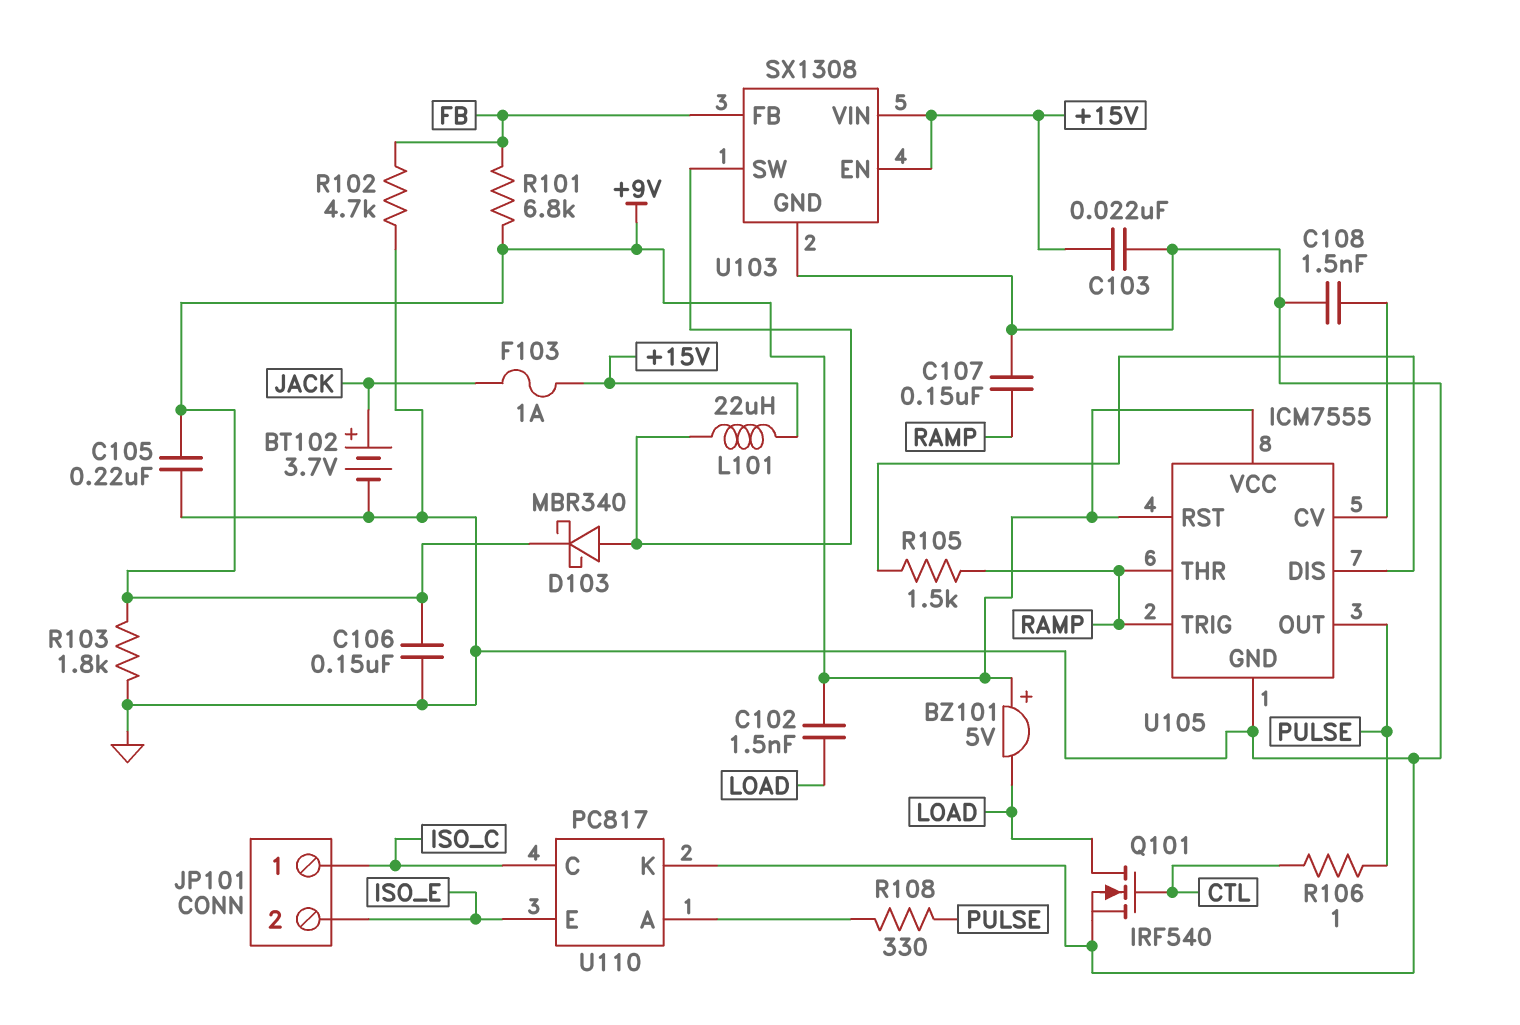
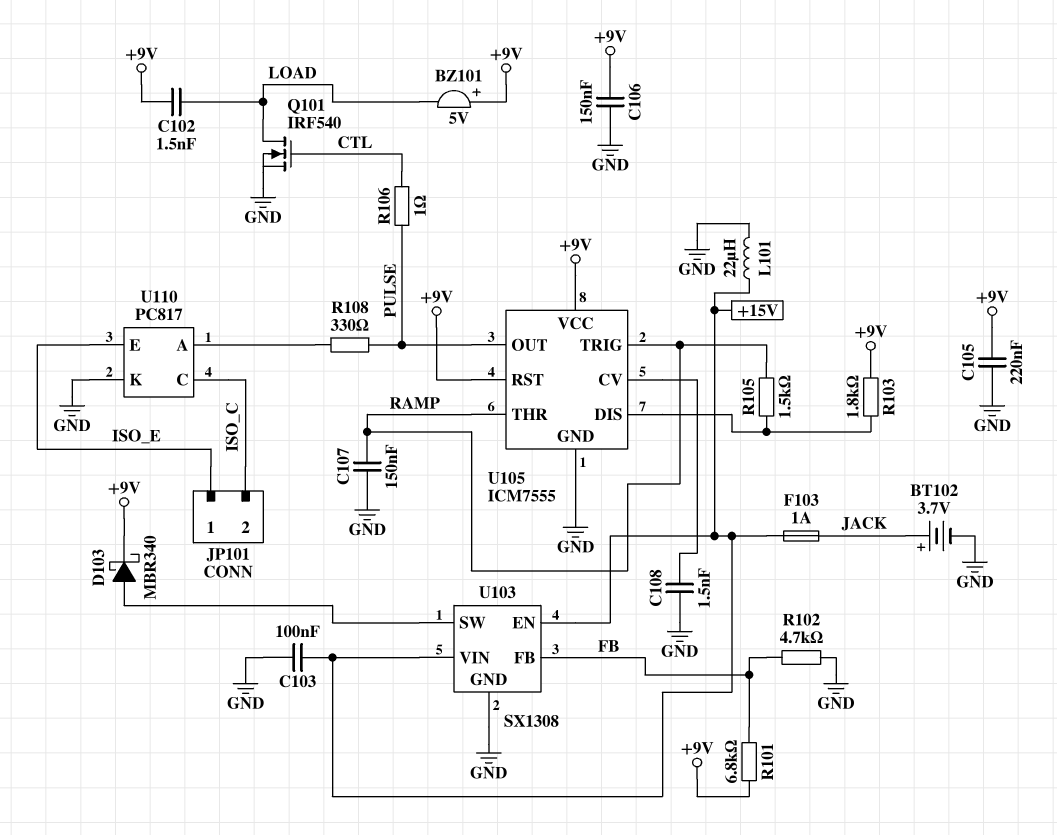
C103: 22nF (+15V, GND) -> 100nF (+15V, GND)
JP101 pin 1: ISO_C -> ISO_E
JP101 pin 2: ISO_E -> ISO_C
L101: 22uH (+15V, U103/SW) -> 22uH (+15V, GND)
R103: 1.8k (+9V, GND) -> 1.8k (+9V, U105/DIS)

